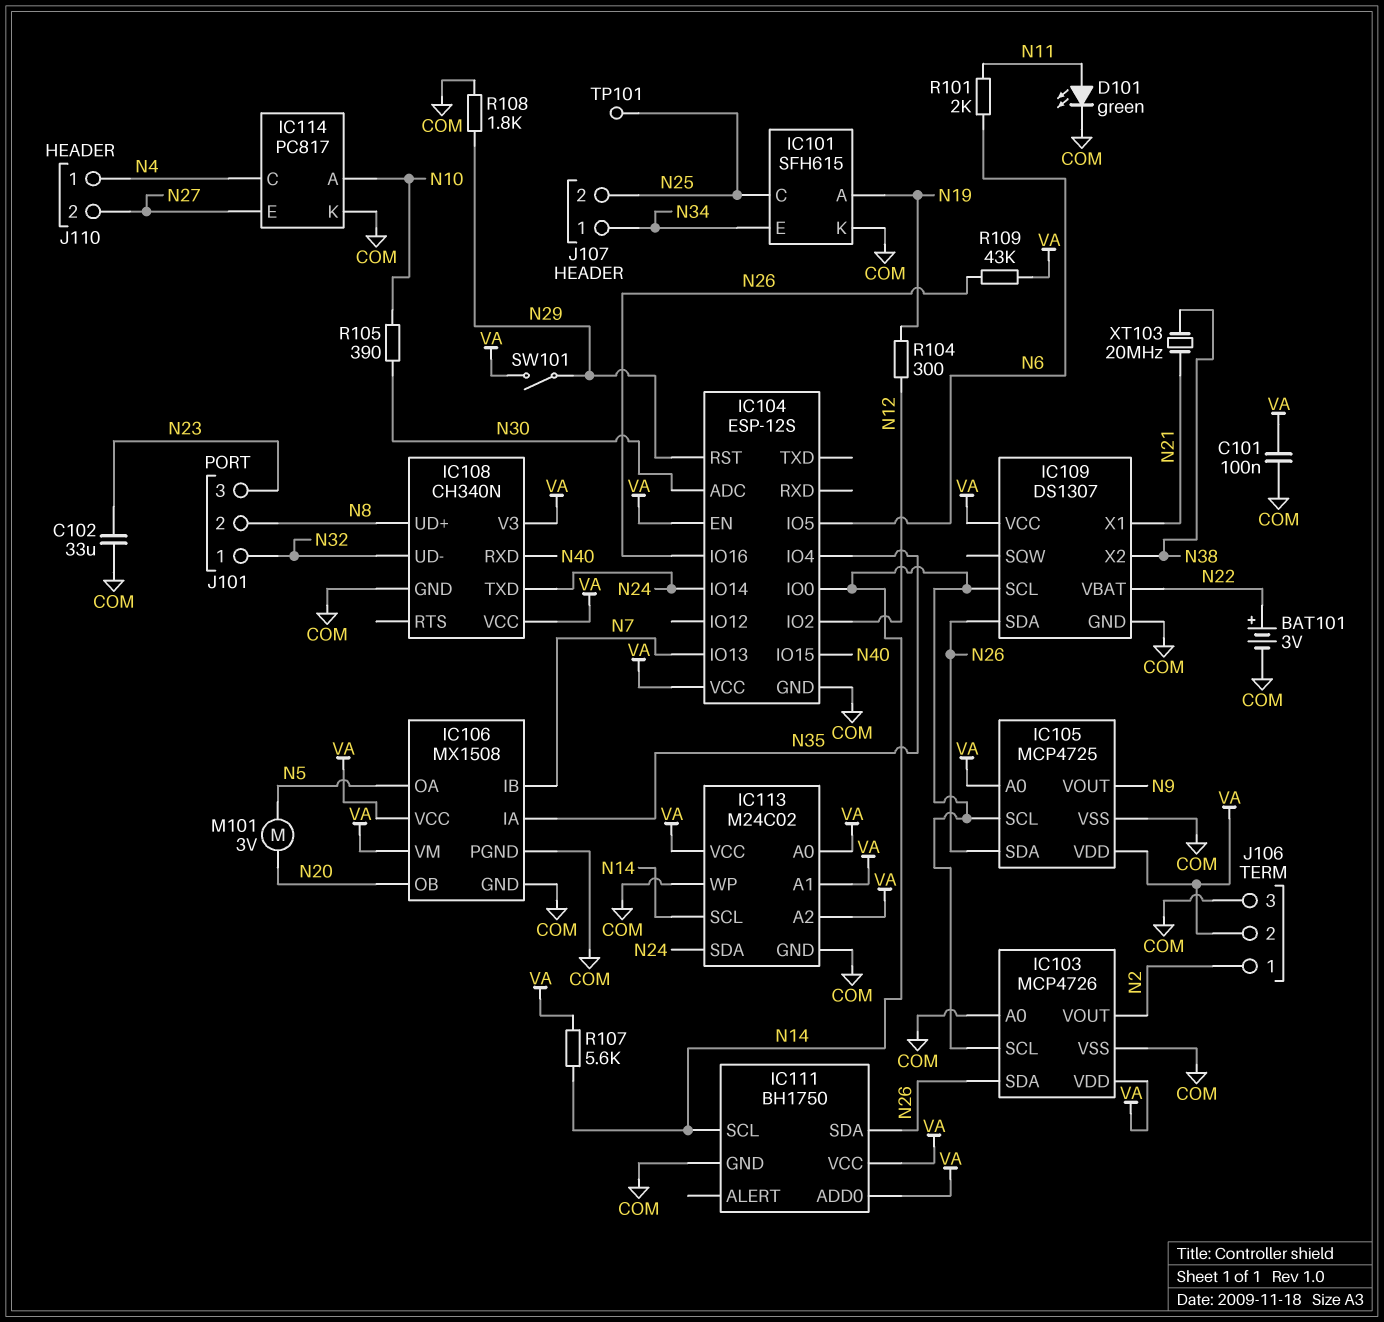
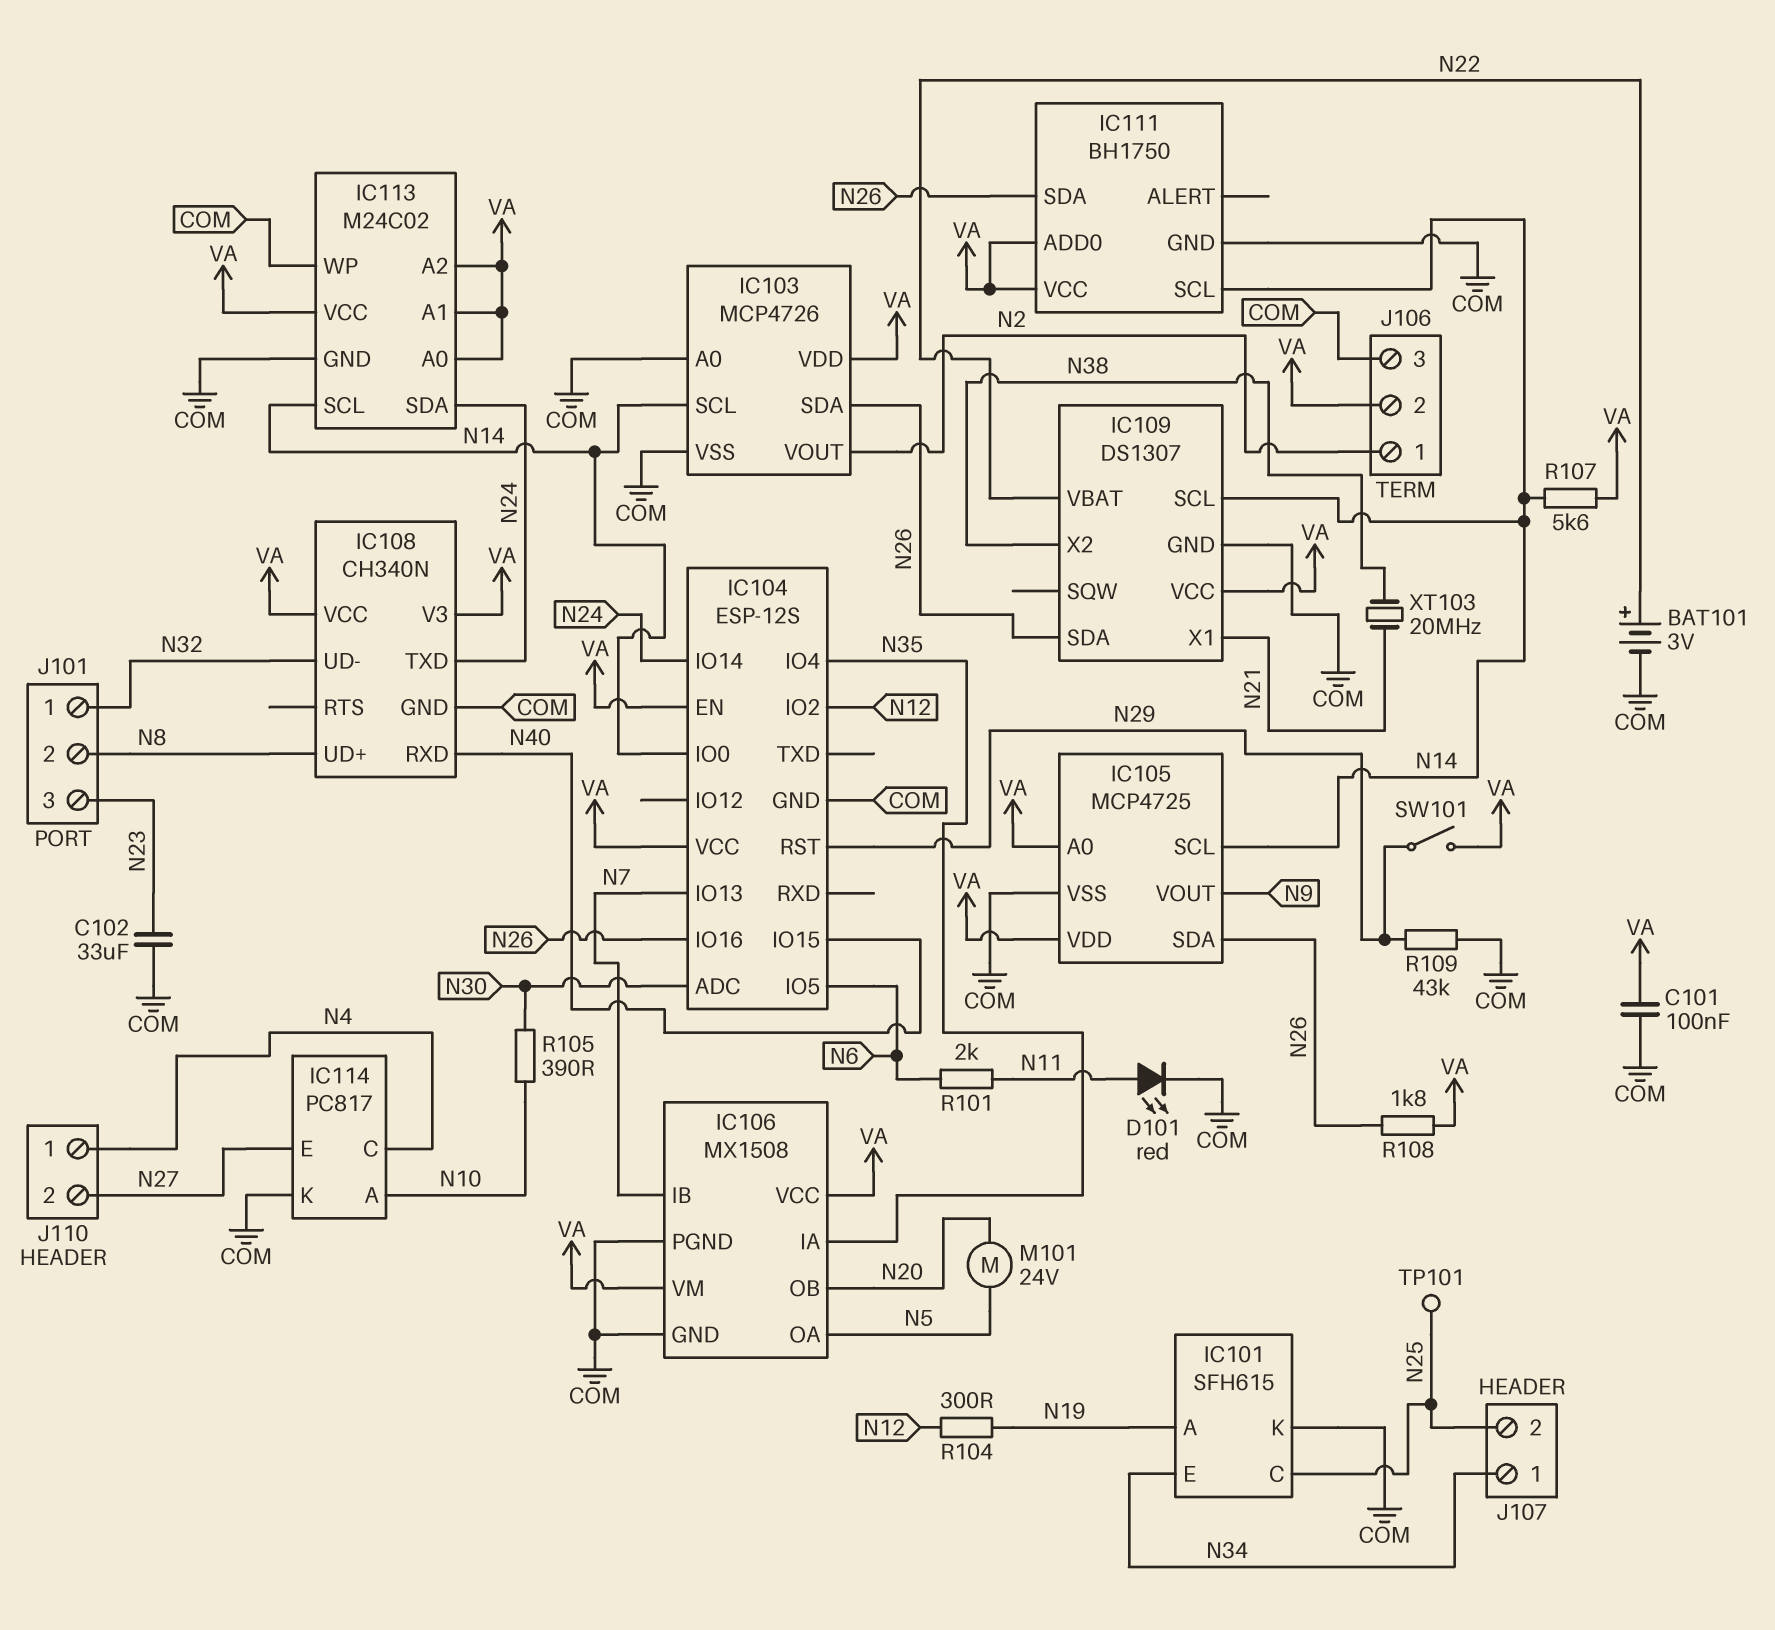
D101: LED green (A N11, K COM) -> LED red (A N11, K COM)
M101: motor 3V (N5, N20) -> motor 24V (N5, N20)
R108: 1.8k (COM, N29) -> 1.8k (N26, VA)
R109: 43k (N26, VA) -> 43k (COM, N29)

